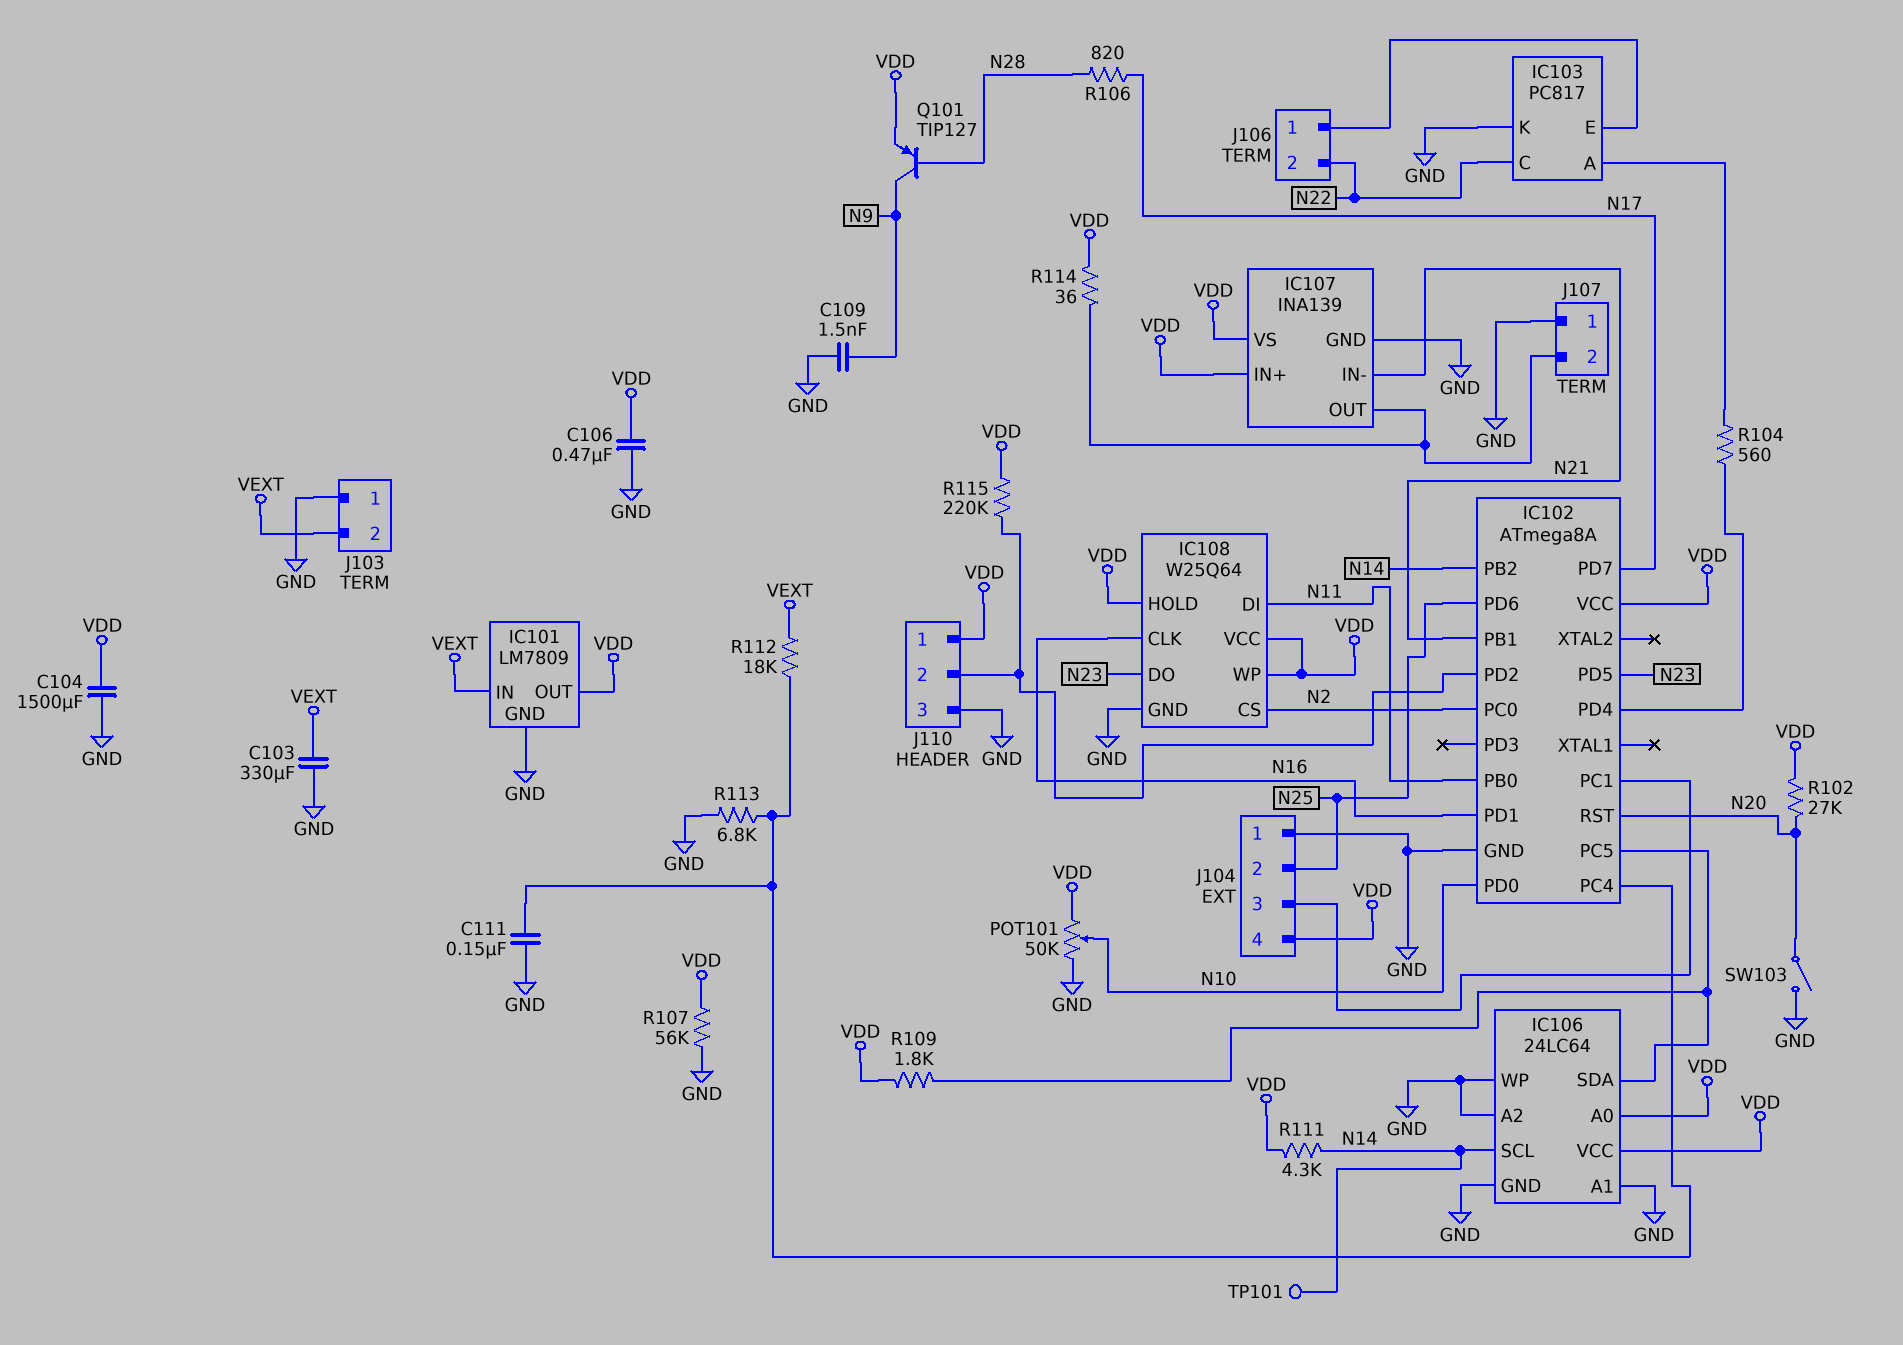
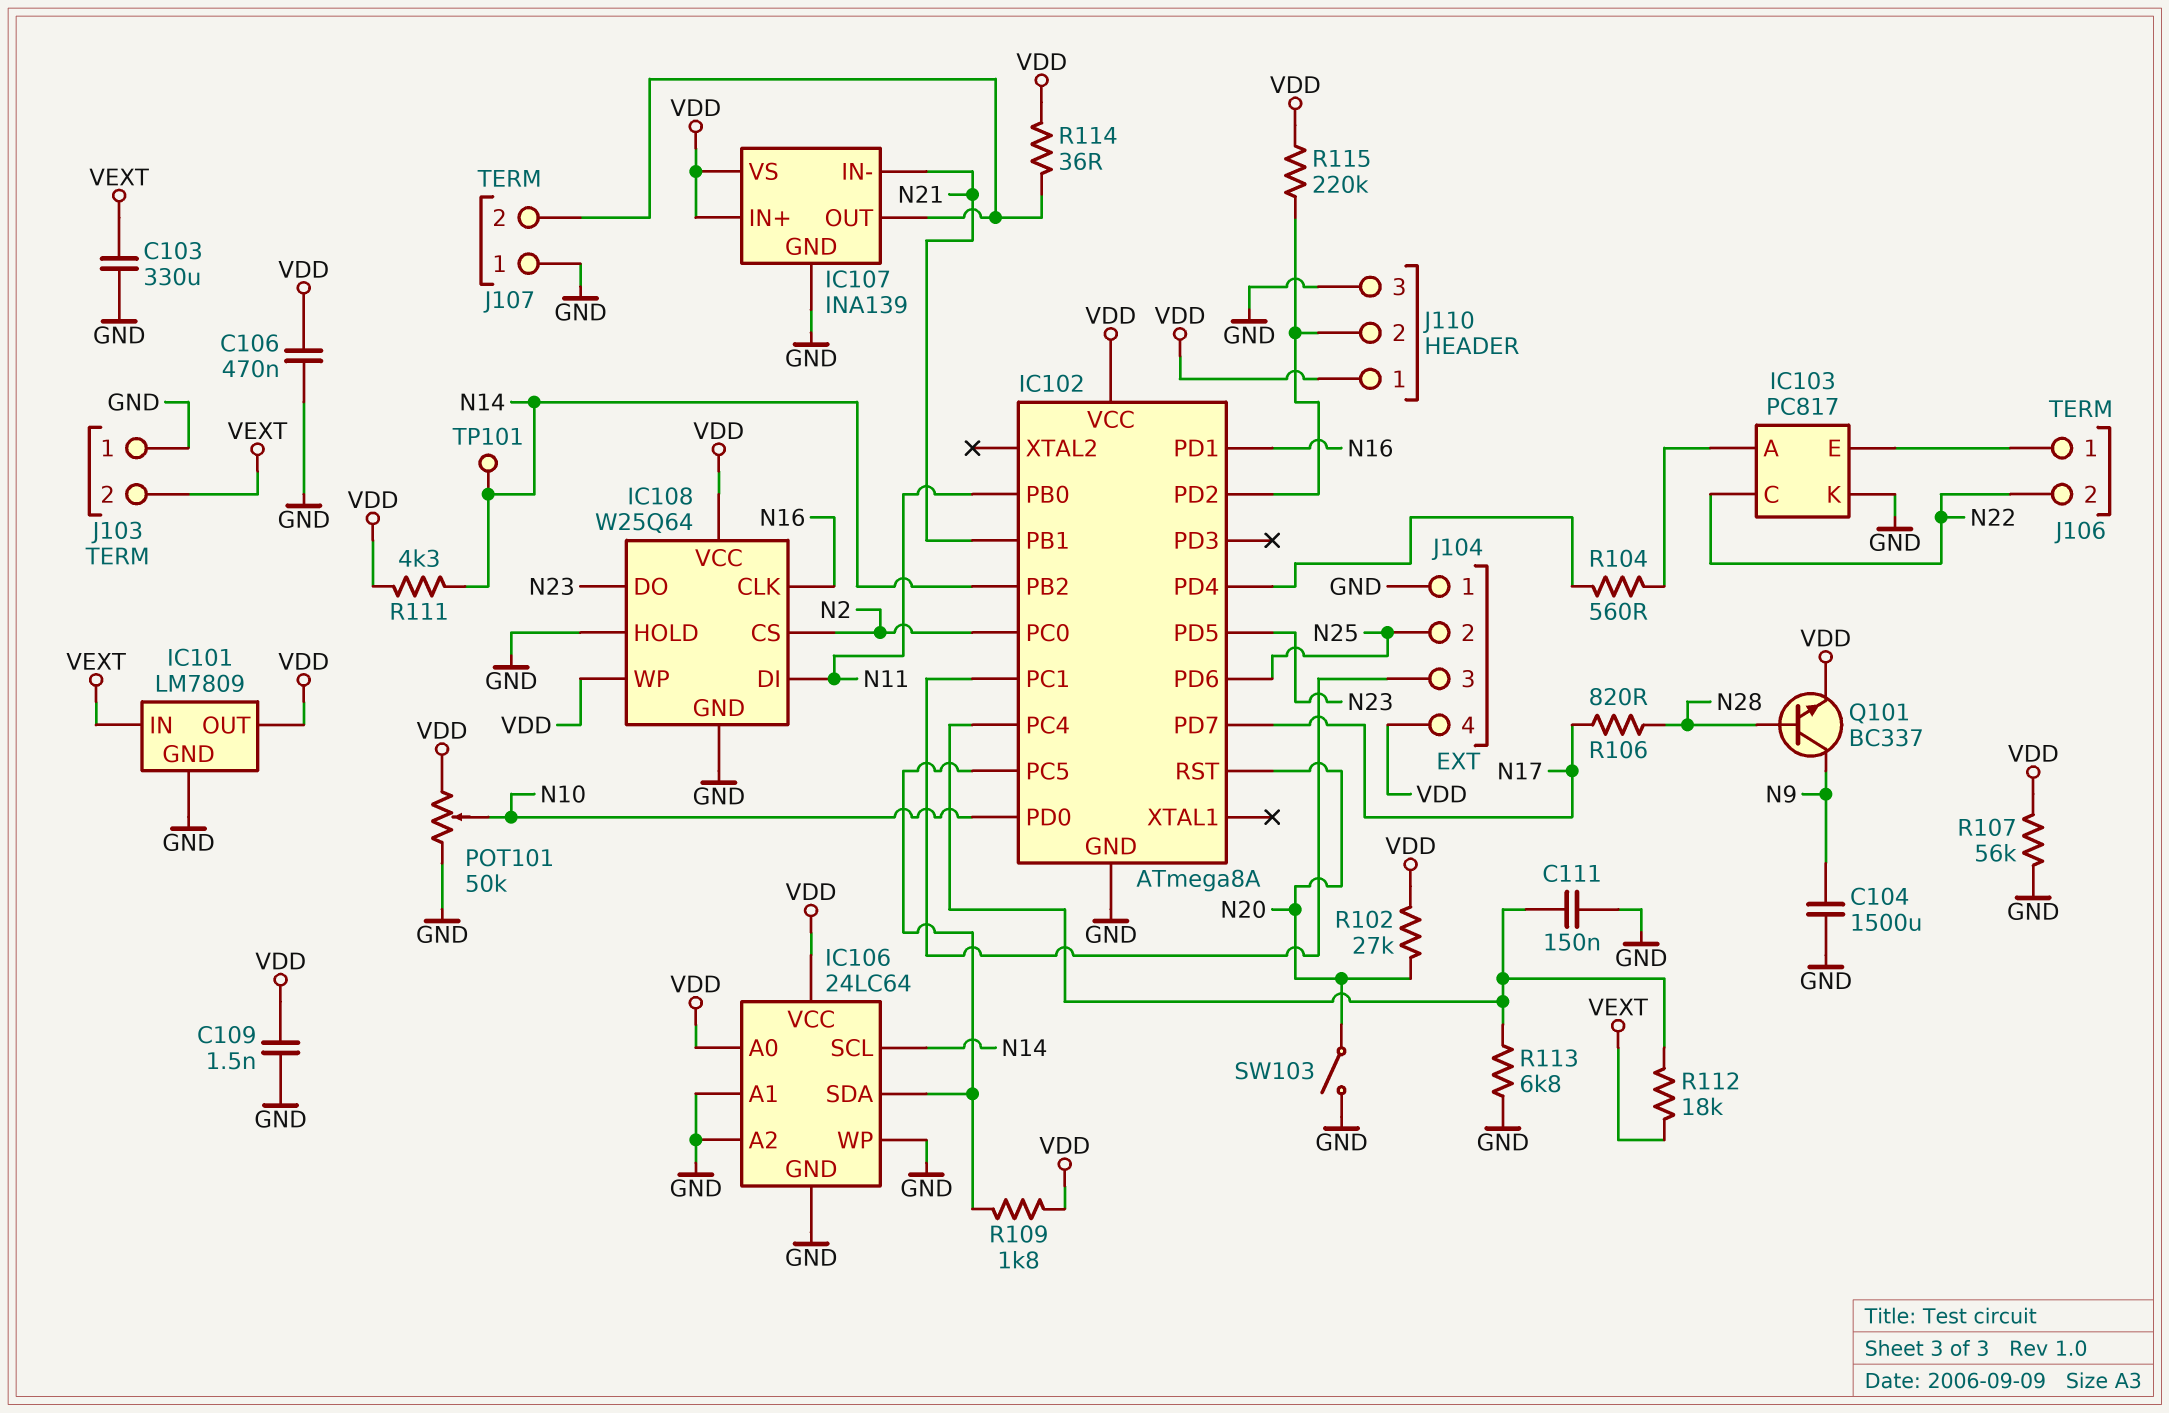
C104: 1500uF (GND, VDD) -> 1500uF (GND, N9)
C109: 1.5nF (GND, N9) -> 1.5nF (GND, VDD)
IC108 pin HOLD: VDD -> GND
Q101: PNP TIP127 (B N28, C N9, E VDD) -> NPN BC337 (B N28, C N9, E VDD)

